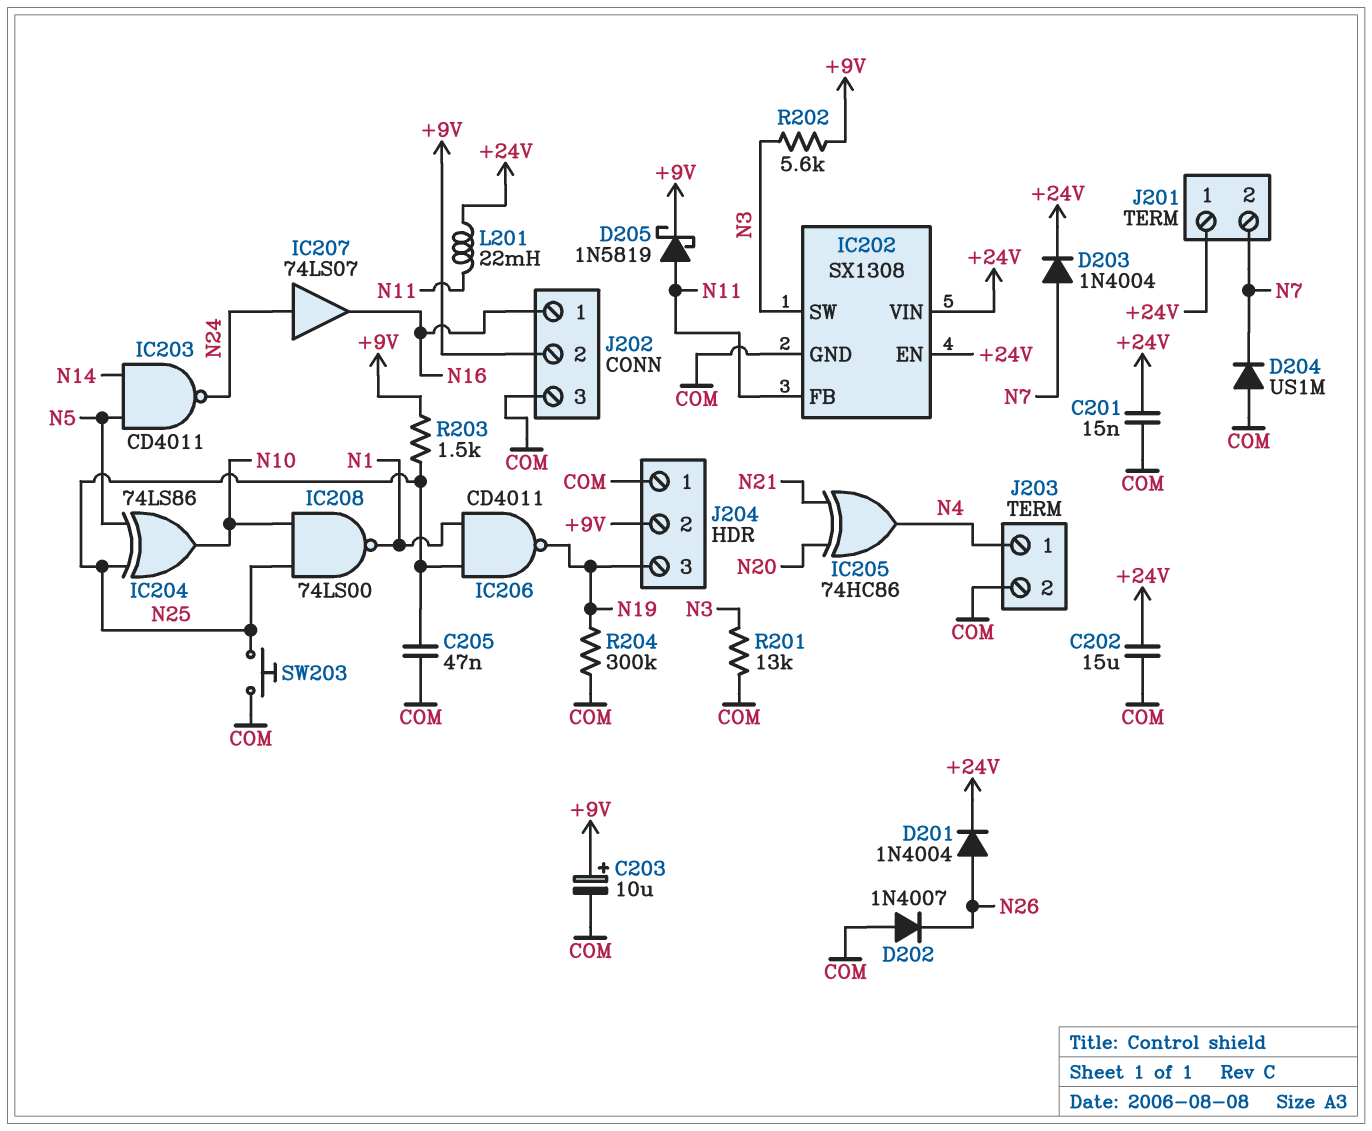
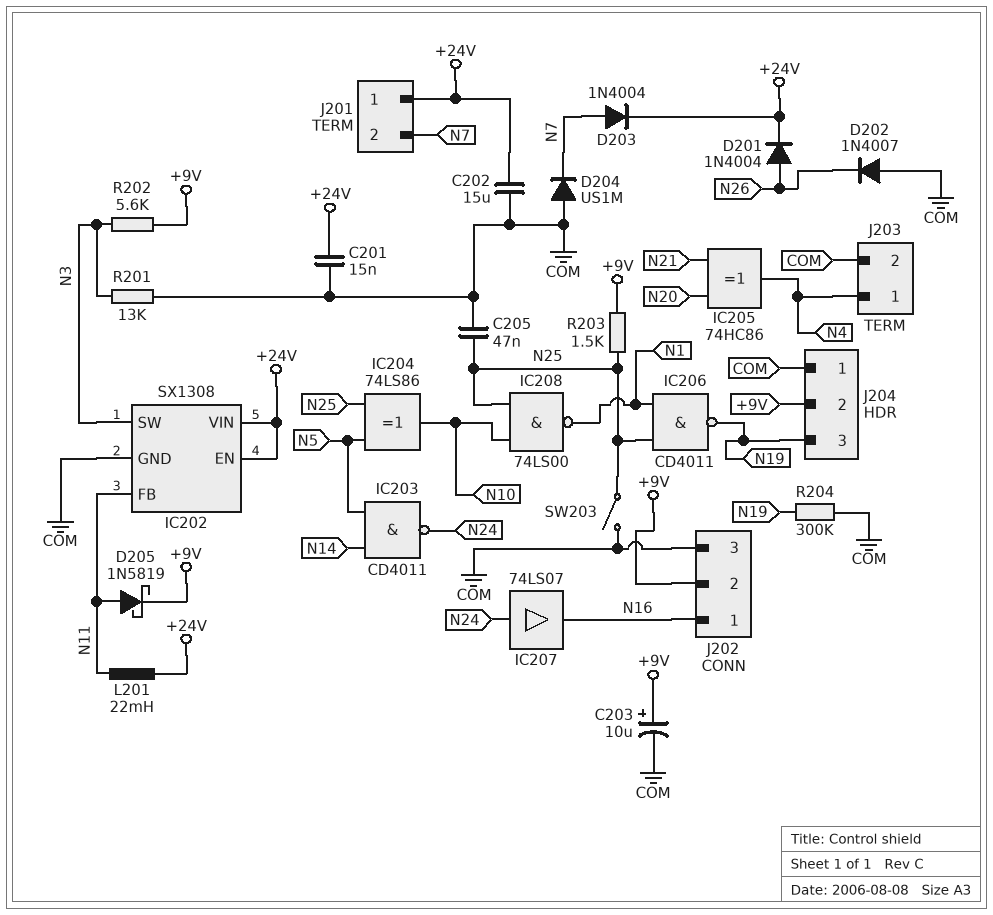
SW203: button (COM, N25) -> switch (COM, N25)

